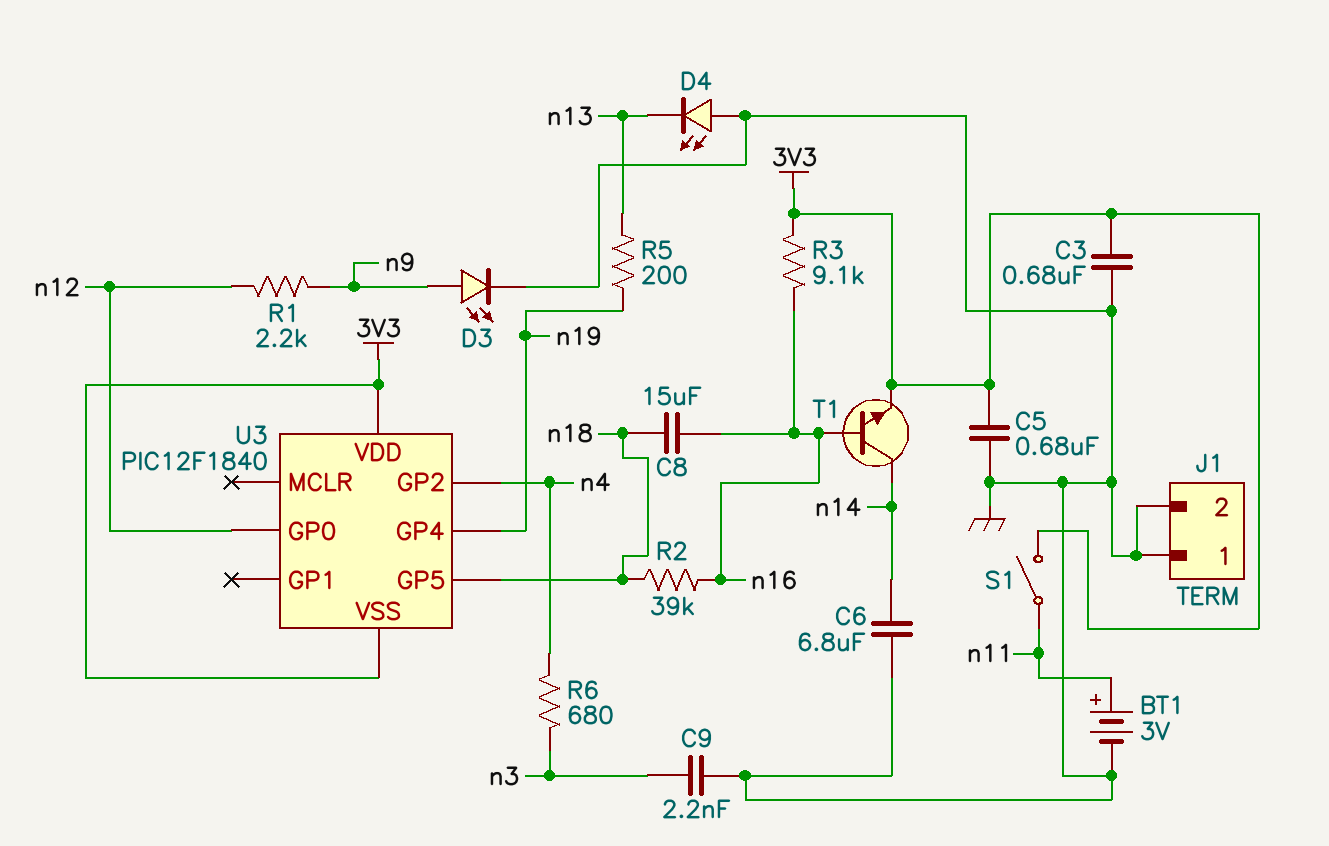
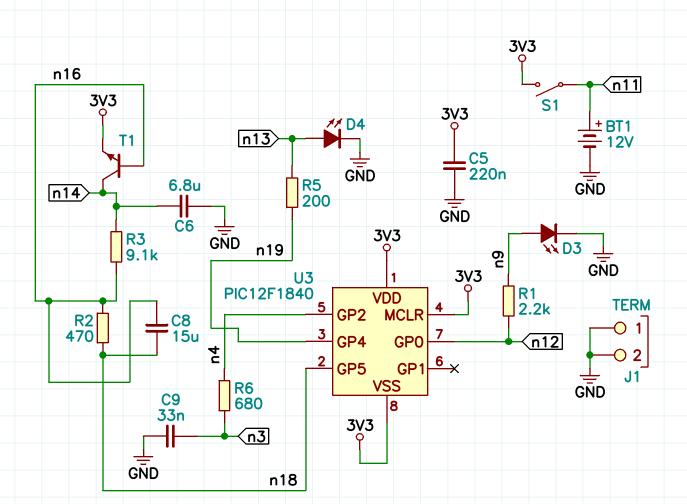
BT1: 3V (plus n11, minus GND) -> 12V (plus n11, minus GND)
C3: 680nF (3V3, GND) -> none
C5: 680nF (3V3, GND) -> 220nF (3V3, GND)
C9: 2.2nF (GND, n3) -> 33nF (GND, n3)
D4: LED (A GND, K n13) -> LED (A n13, K GND)
R2: 39k (n16, n18) -> 470 (n16, n18)
R3: 9.1k (3V3, n16) -> 9.1k (n14, n16)
U3 pin MCLR: none -> 3V3

